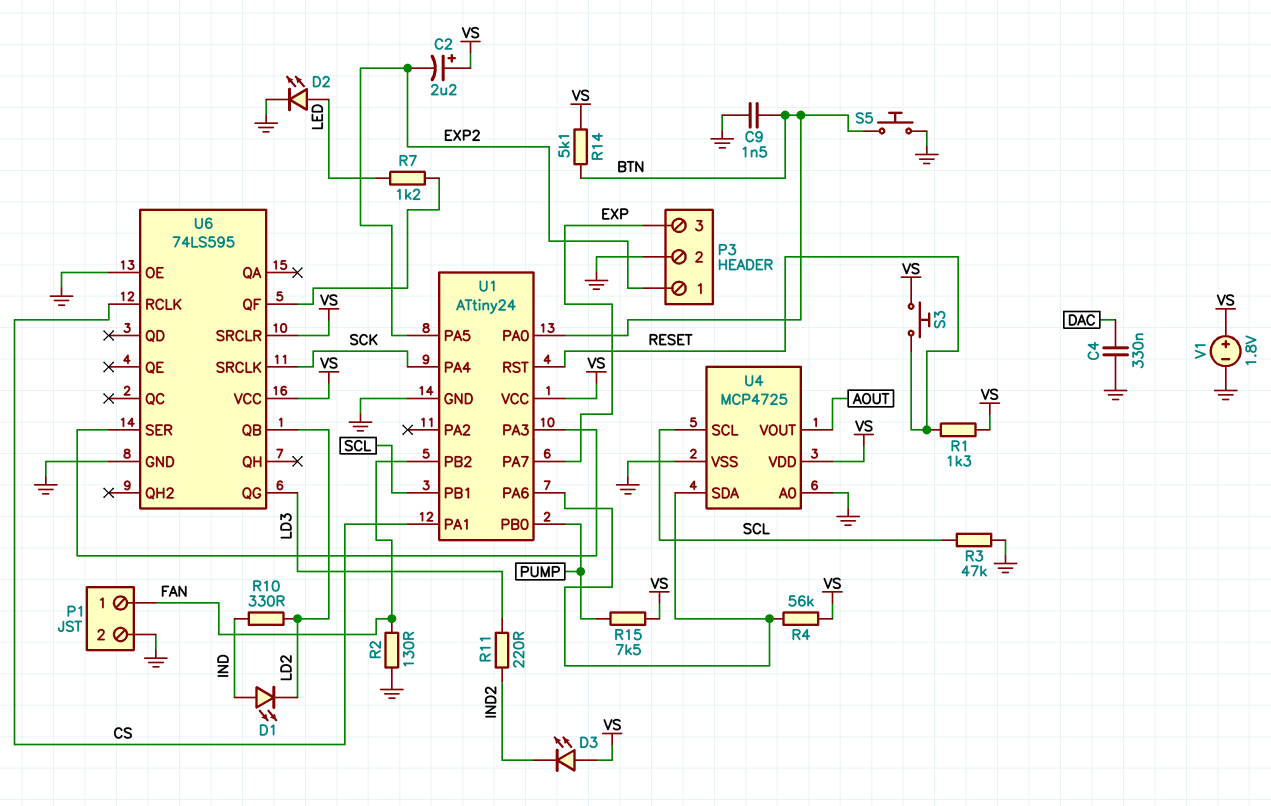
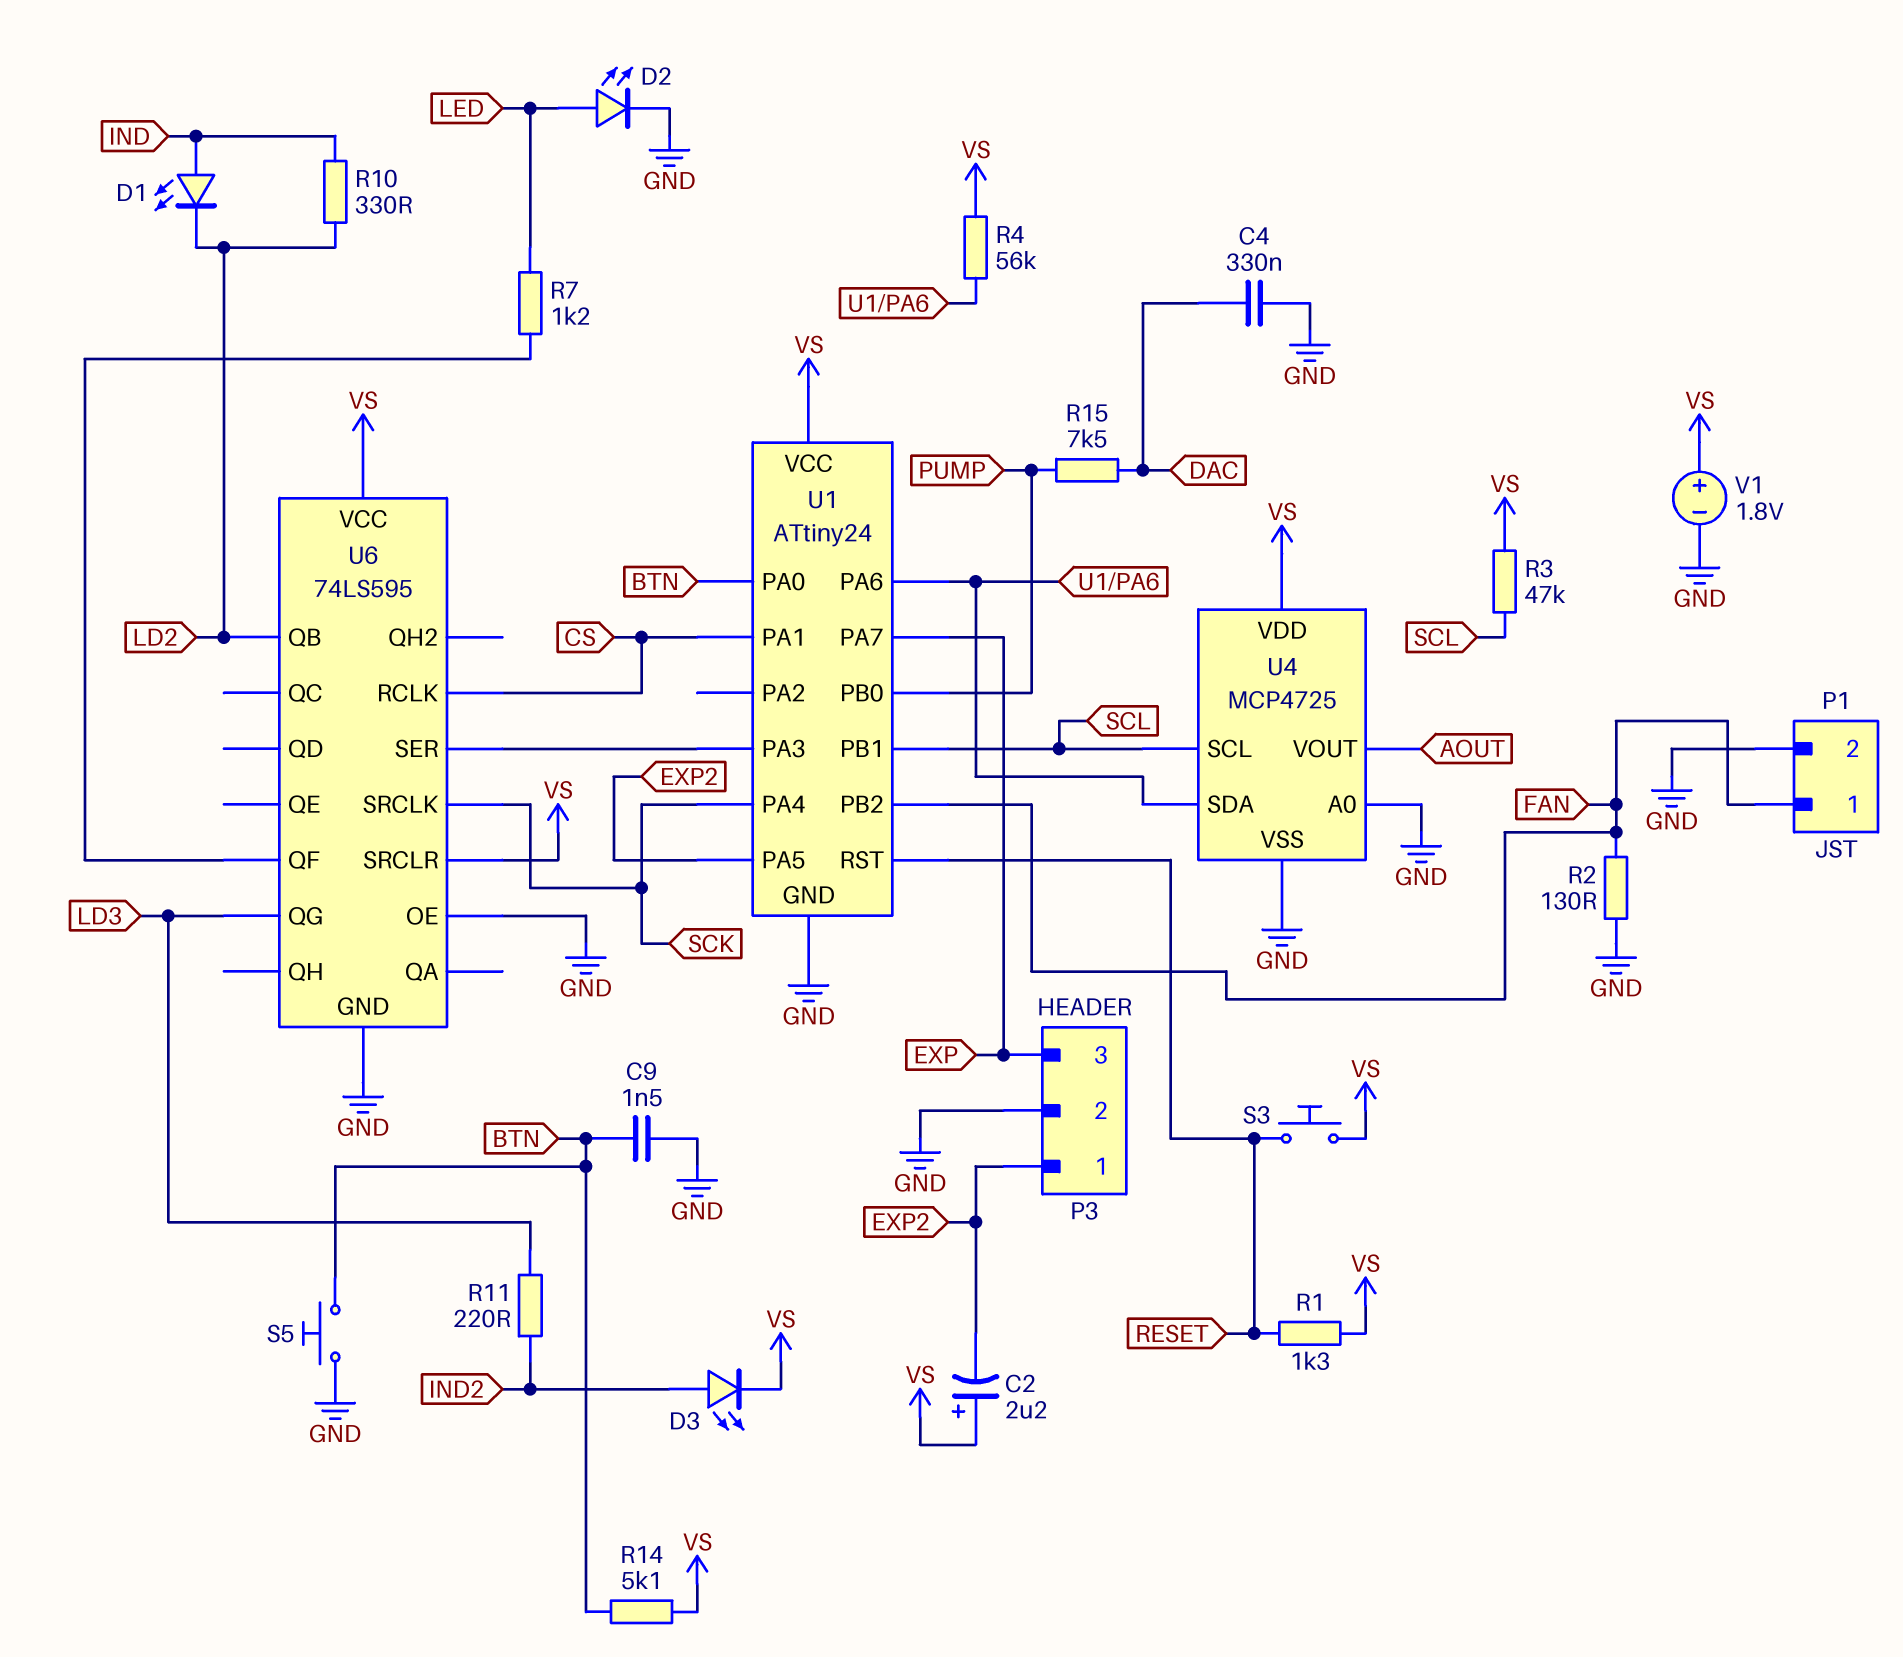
D3: LED (A VS, K IND2) -> LED (A IND2, K VS)
R3: 47k (GND, SCL) -> 47k (SCL, VS)
R15: 7.5k (PUMP, VS) -> 7.5k (DAC, PUMP)

